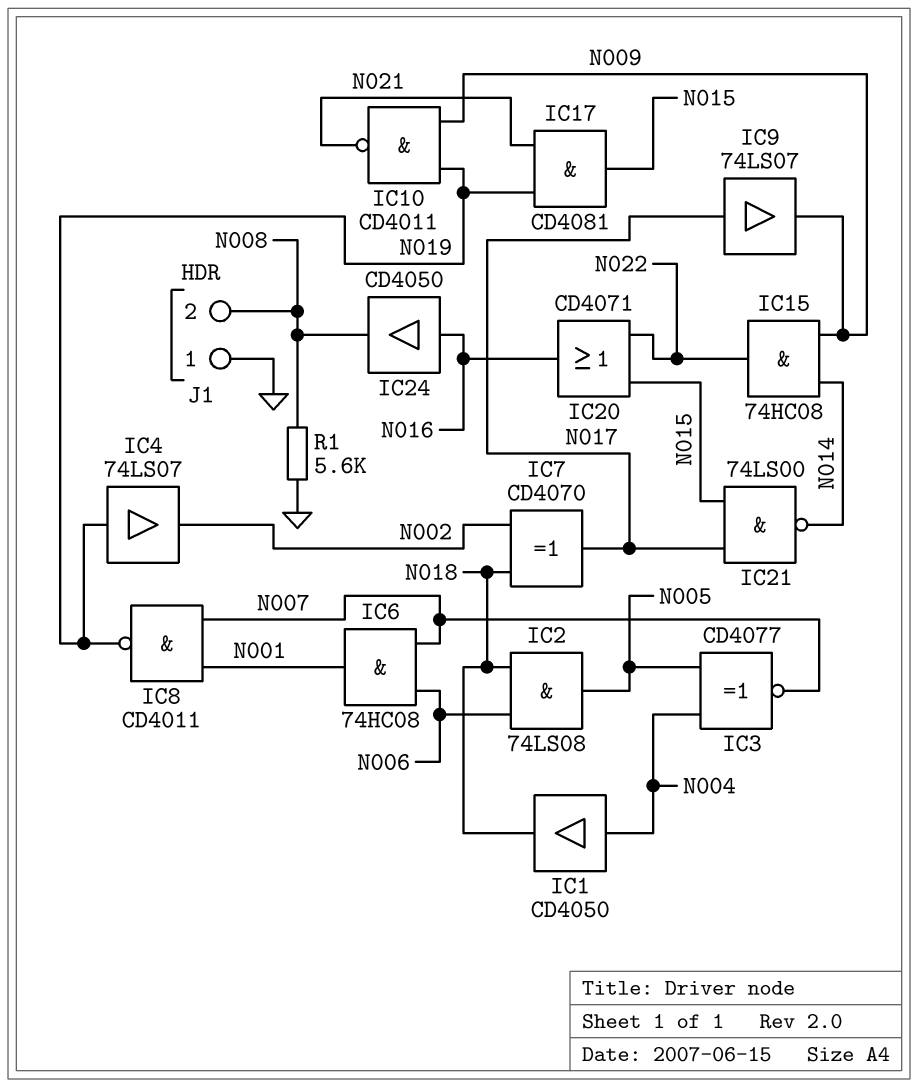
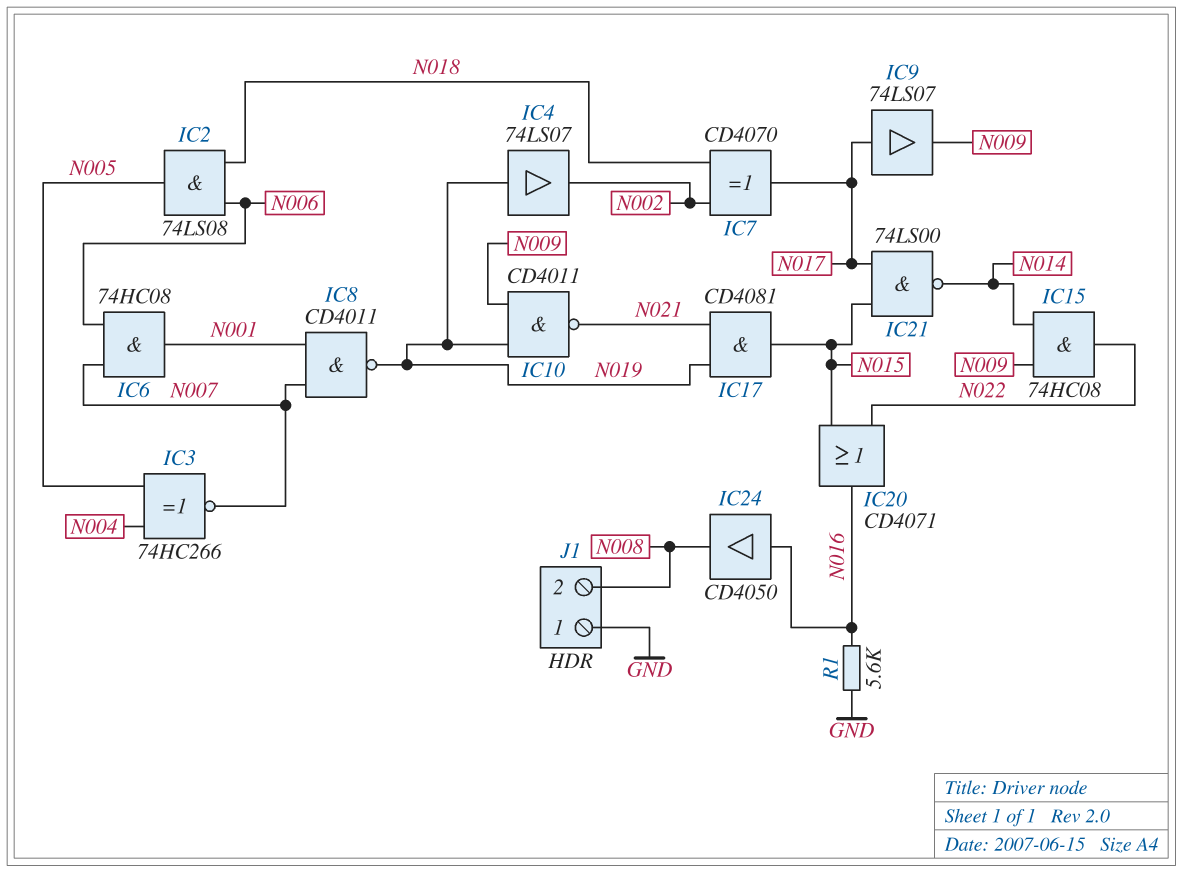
IC1: buffer CD4050 (in N004, out N018) -> none
IC3: XNOR CD4077 (in N004, in N005, out N007) -> XNOR 74HC266 (in N004, in N005, out N007)
R1: 5.6k (GND, N008) -> 5.6k (GND, N016)

